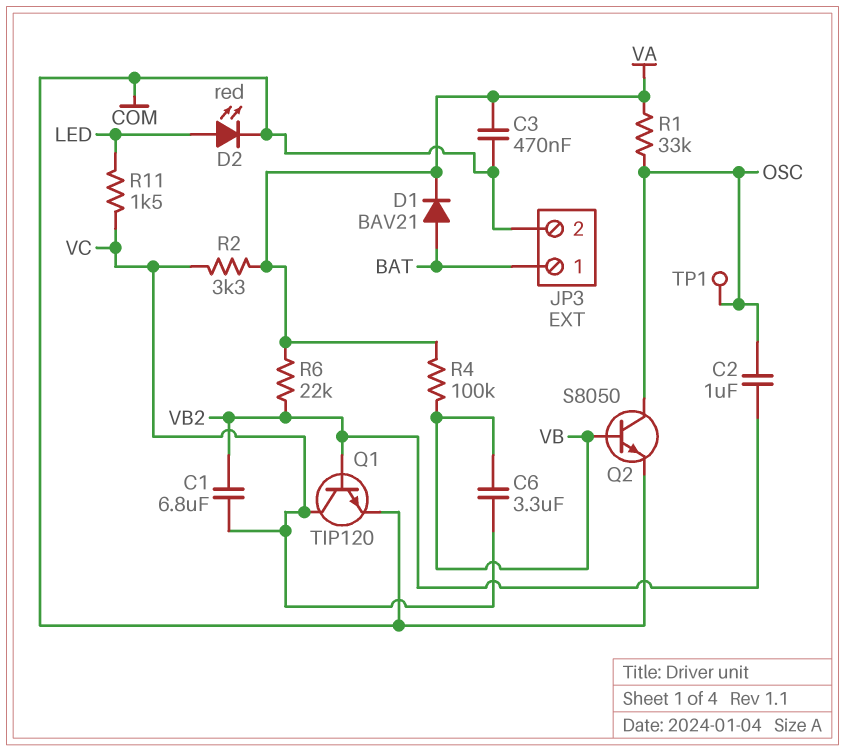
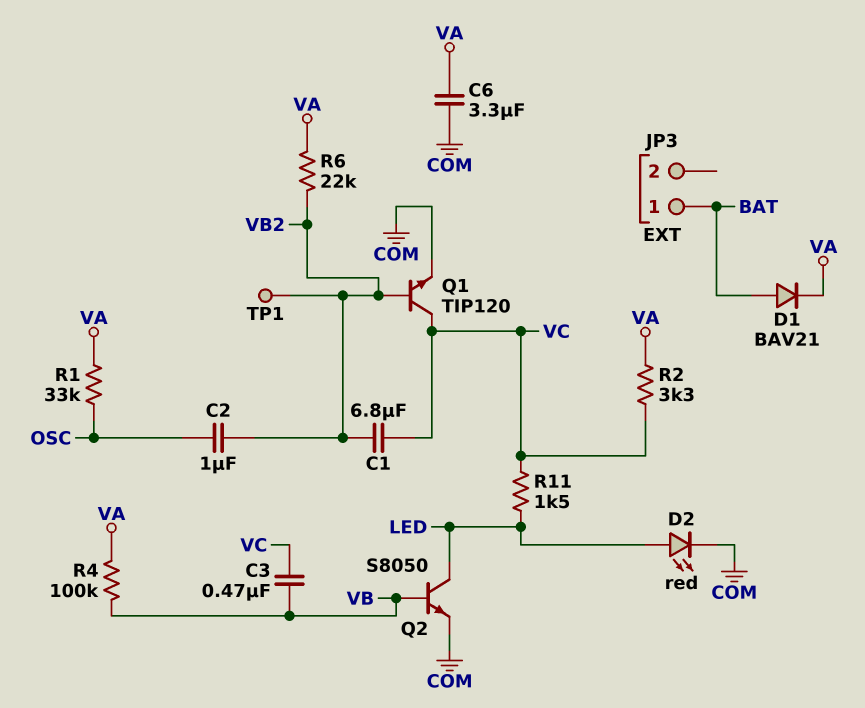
C3: 470nF (COM, VA) -> 470nF (VB, VC)
C6: 3.3uF (VB, VC) -> 3.3uF (COM, VA)
JP3 pin 2: COM -> none
Q2: NPN S8050 (B VB, C OSC, E COM) -> NPN S8050 (B VB, C LED, E COM)
TP1: test point (OSC) -> test point (VB2)

